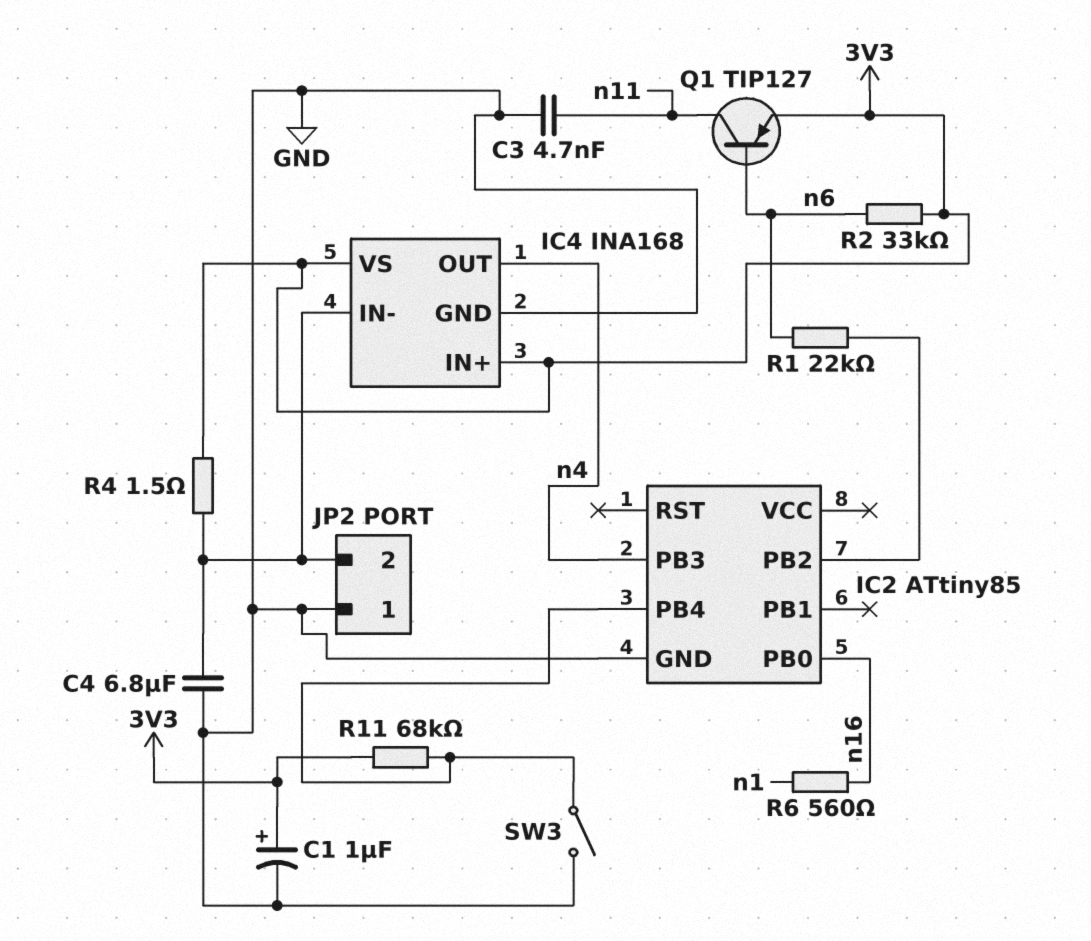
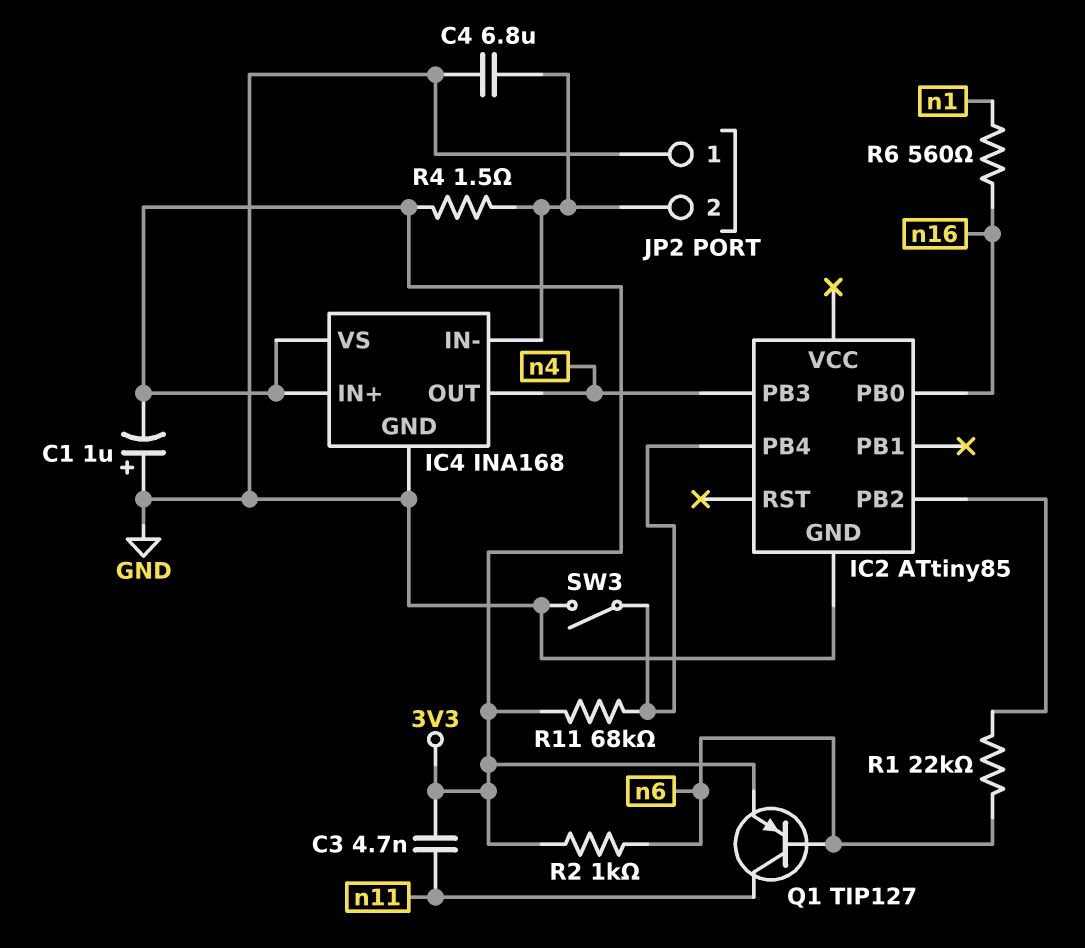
C1: 1uF (plus 3V3, minus GND) -> 1uF (plus GND, minus 3V3)
C3: 4.7nF (GND, n11) -> 4.7nF (3V3, n11)
R2: 33k (3V3, n6) -> 1k (3V3, n6)

